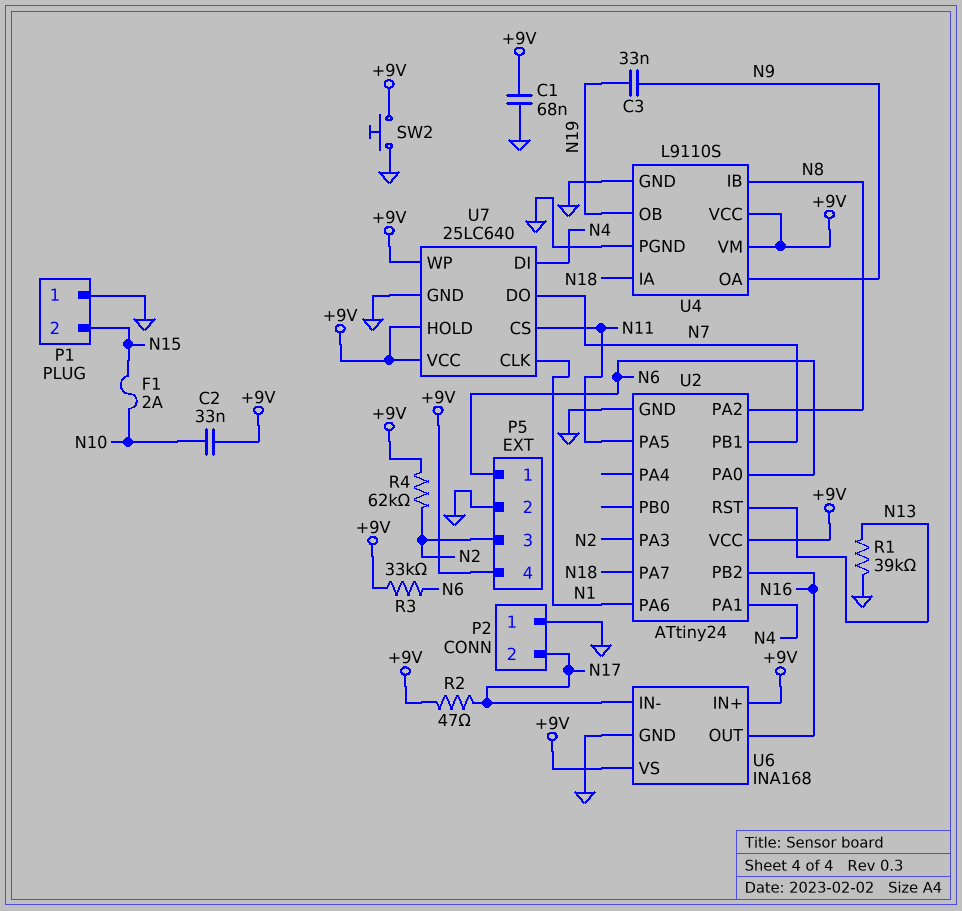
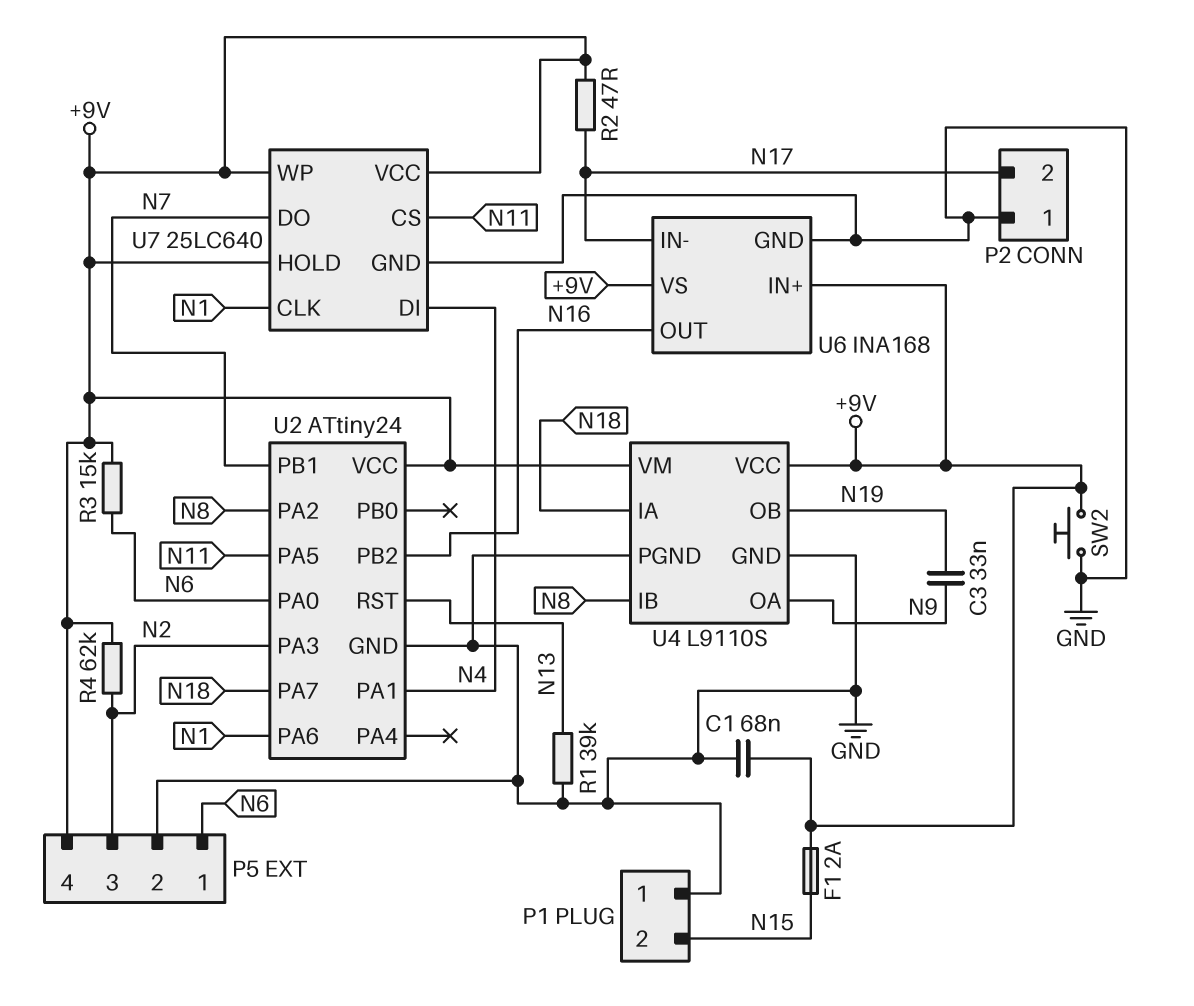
C2: 33nF (+9V, N10) -> none
F1: 2A (N10, N15) -> 2A (+9V, N15)
R3: 33k (+9V, N6) -> 15k (+9V, N6)

